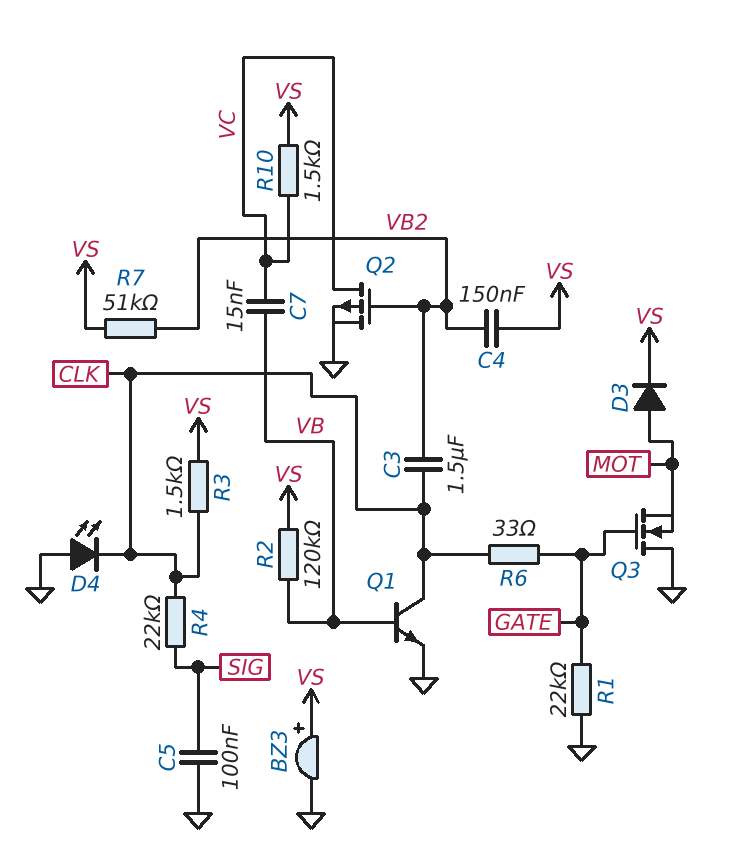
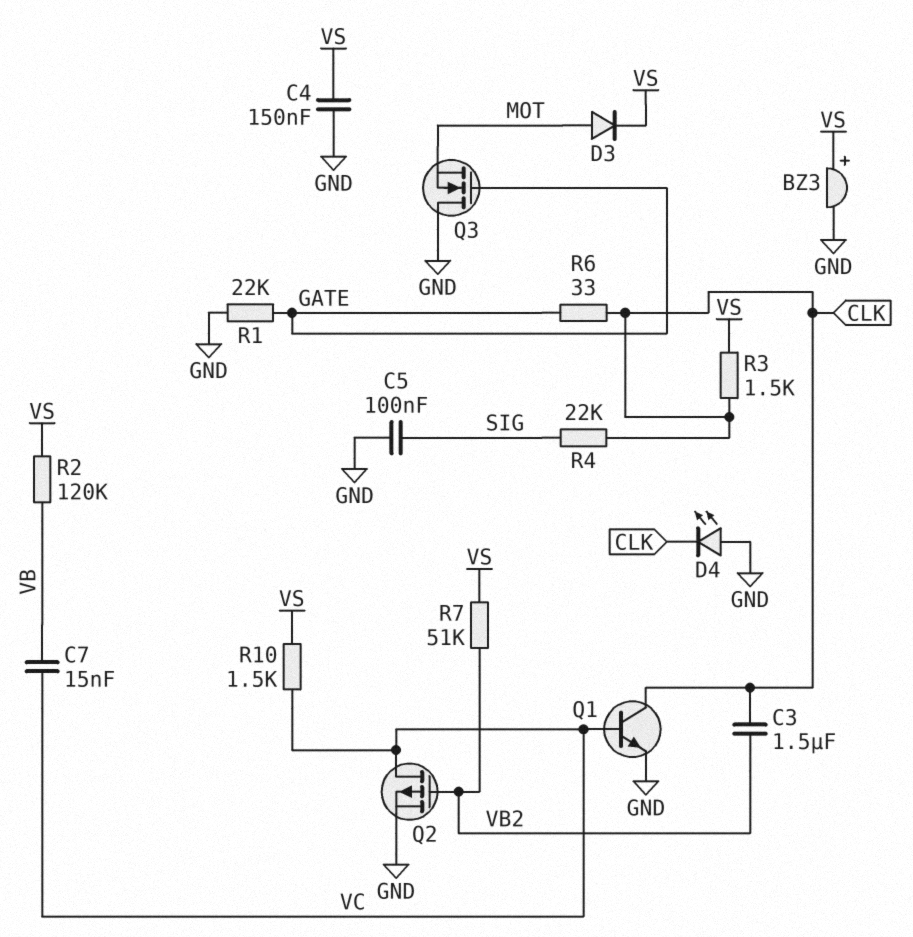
C4: 150nF (VB2, VS) -> 150nF (GND, VS)
Q1: NPN (B VB, C CLK, E GND) -> NPN (B VC, C CLK, E GND)

